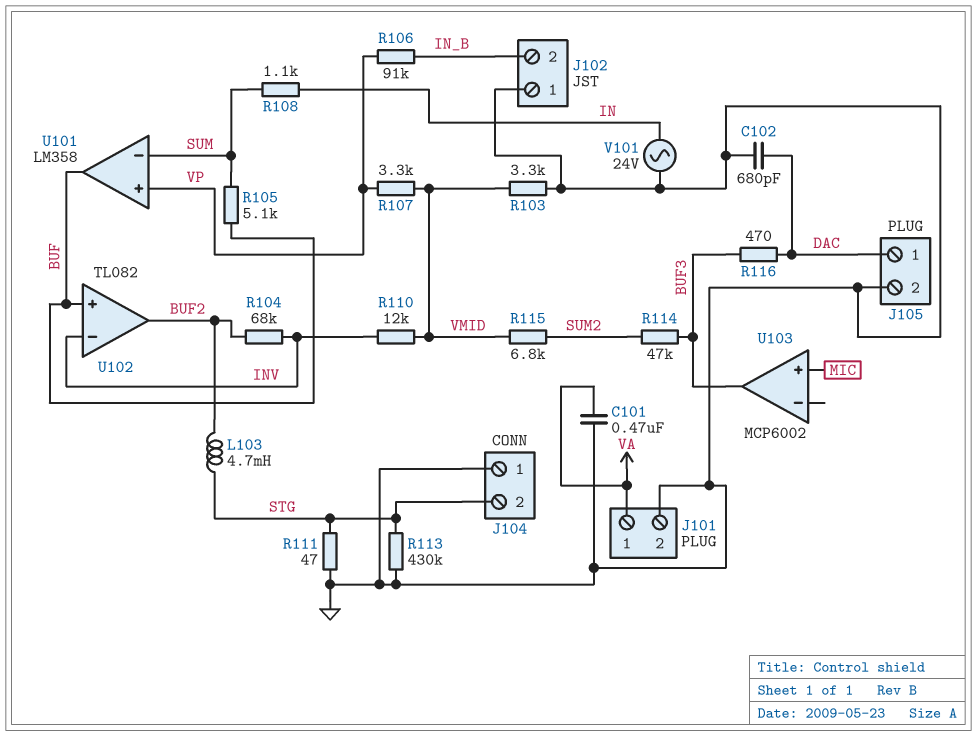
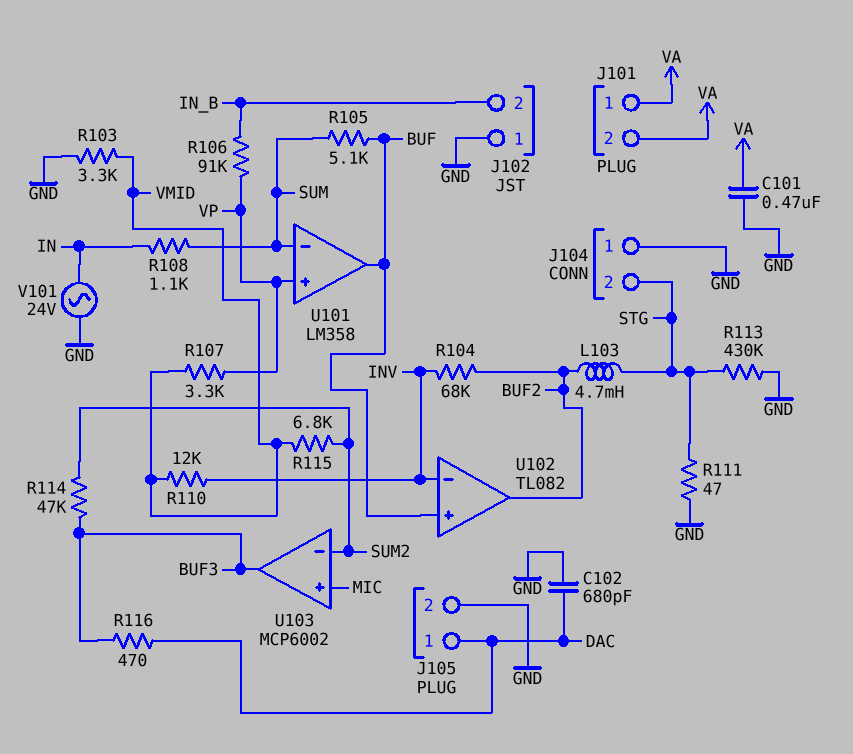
J101 pin 2: GND -> VA
U103 pin in-: none -> SUM2

